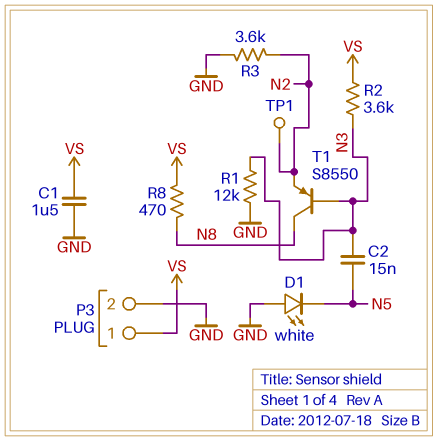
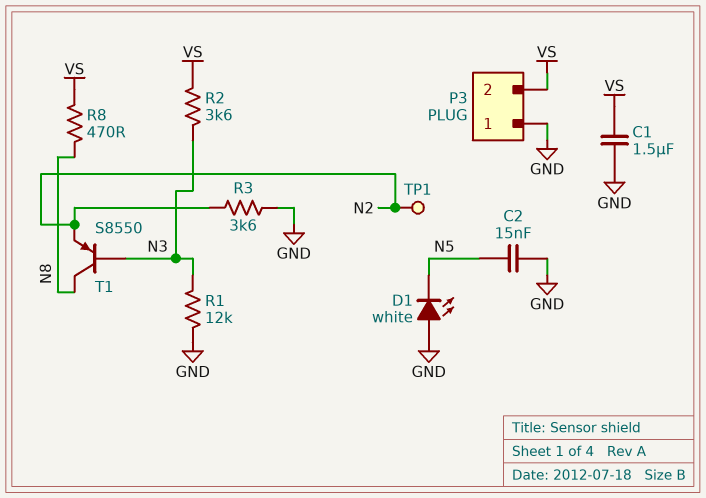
C2: 15nF (N3, N5) -> 15nF (GND, N5)
P3 pin 1: VS -> GND
P3 pin 2: GND -> VS

